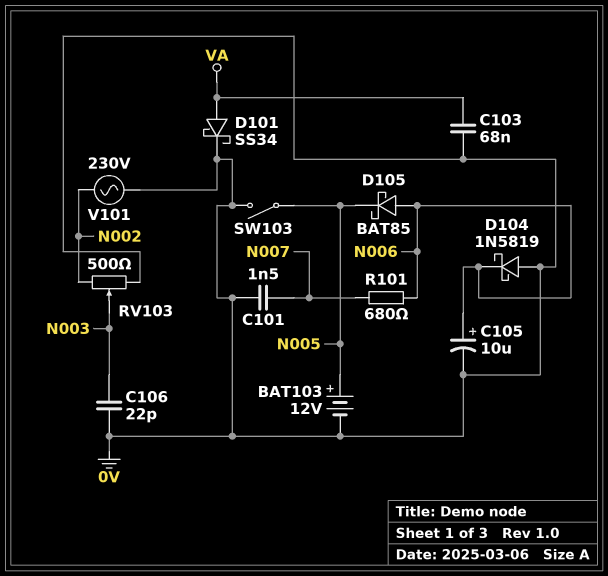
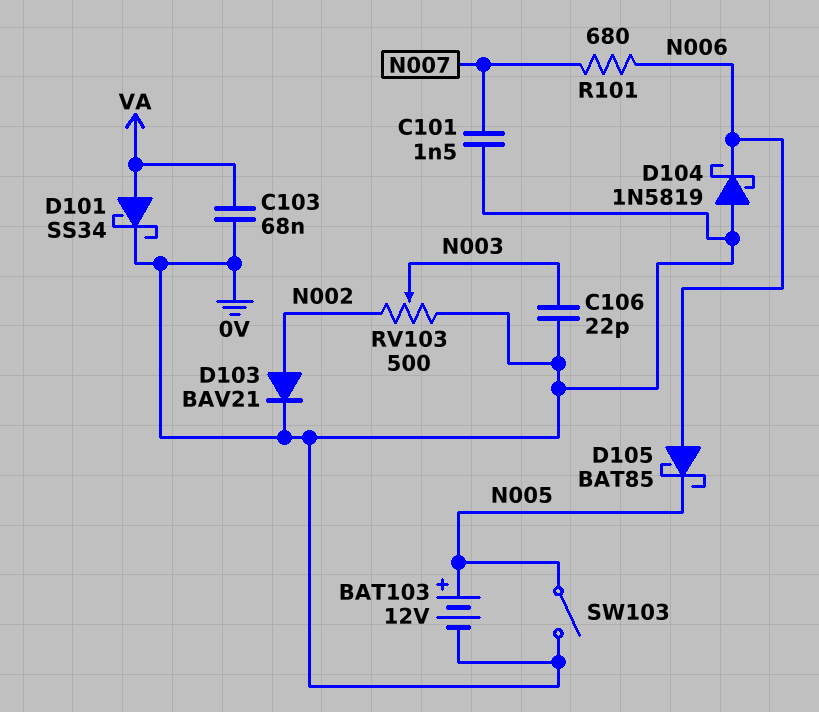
C105: 10uF (plus N006, minus 0V) -> none
D103: none -> diode BAV21 (A N002, K 0V)
V101: AC 230V (0V, N002) -> none

